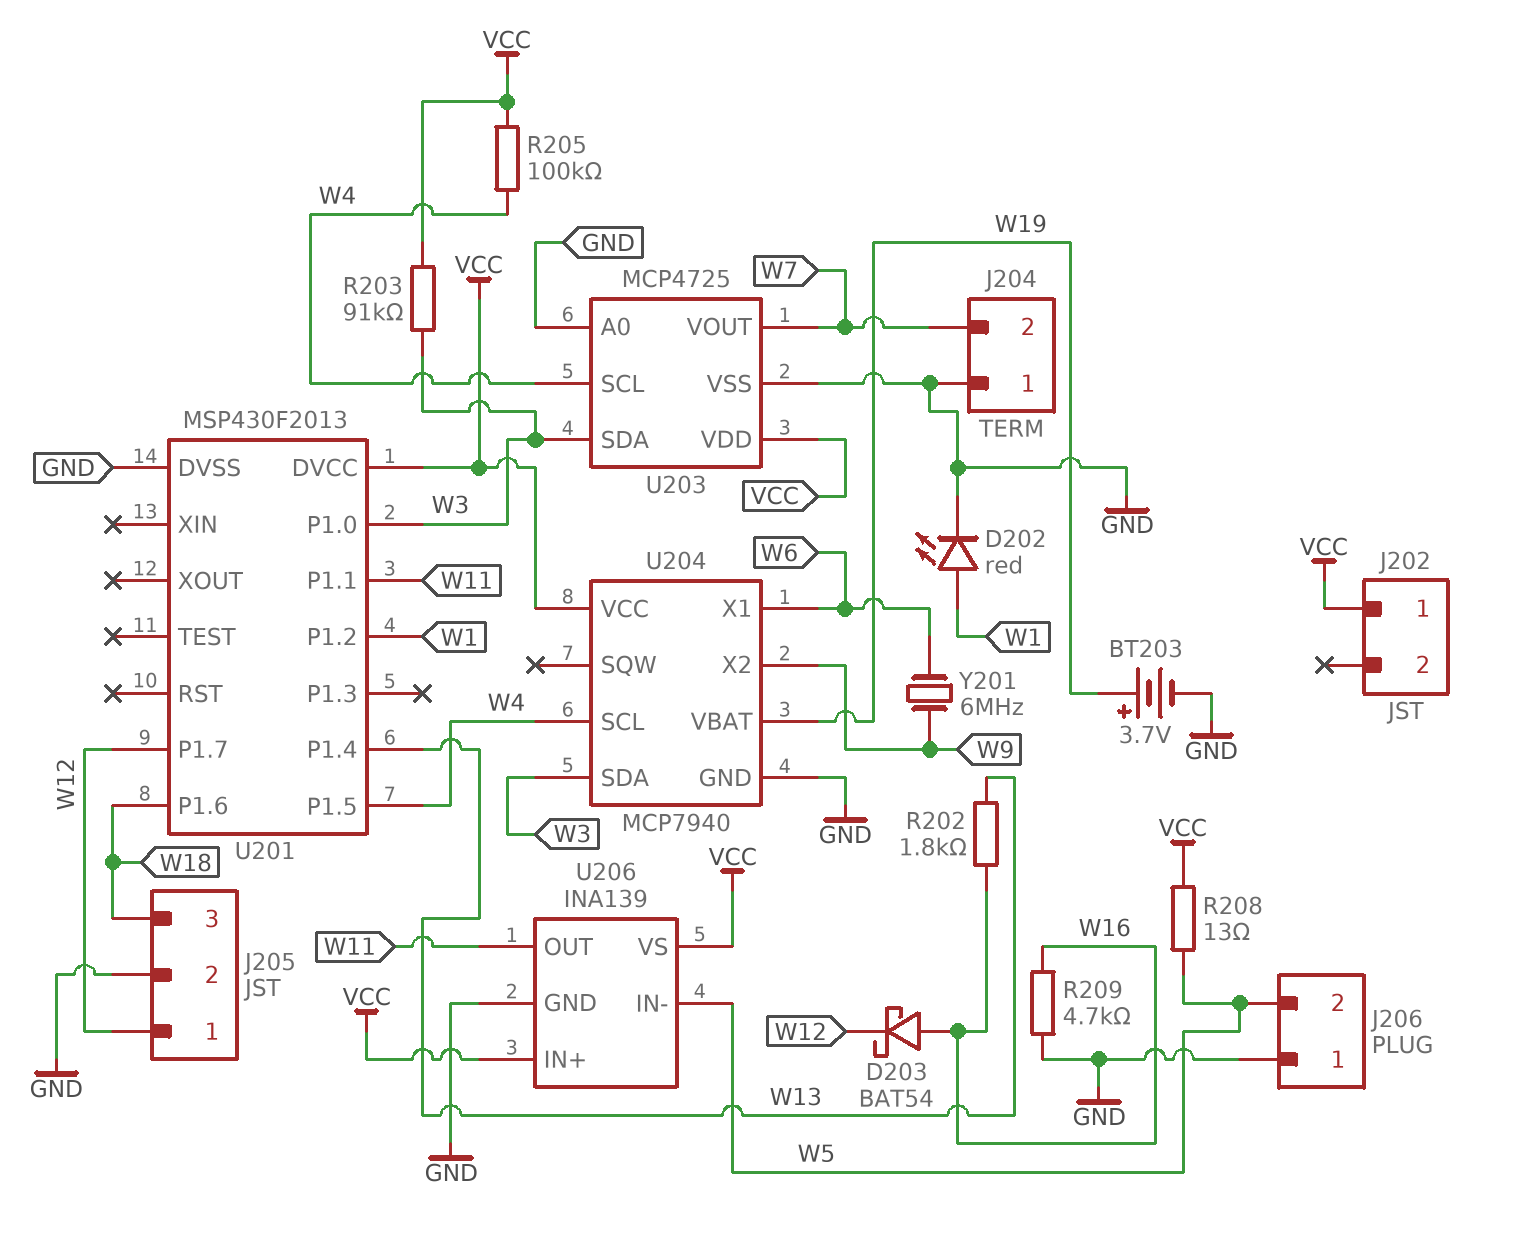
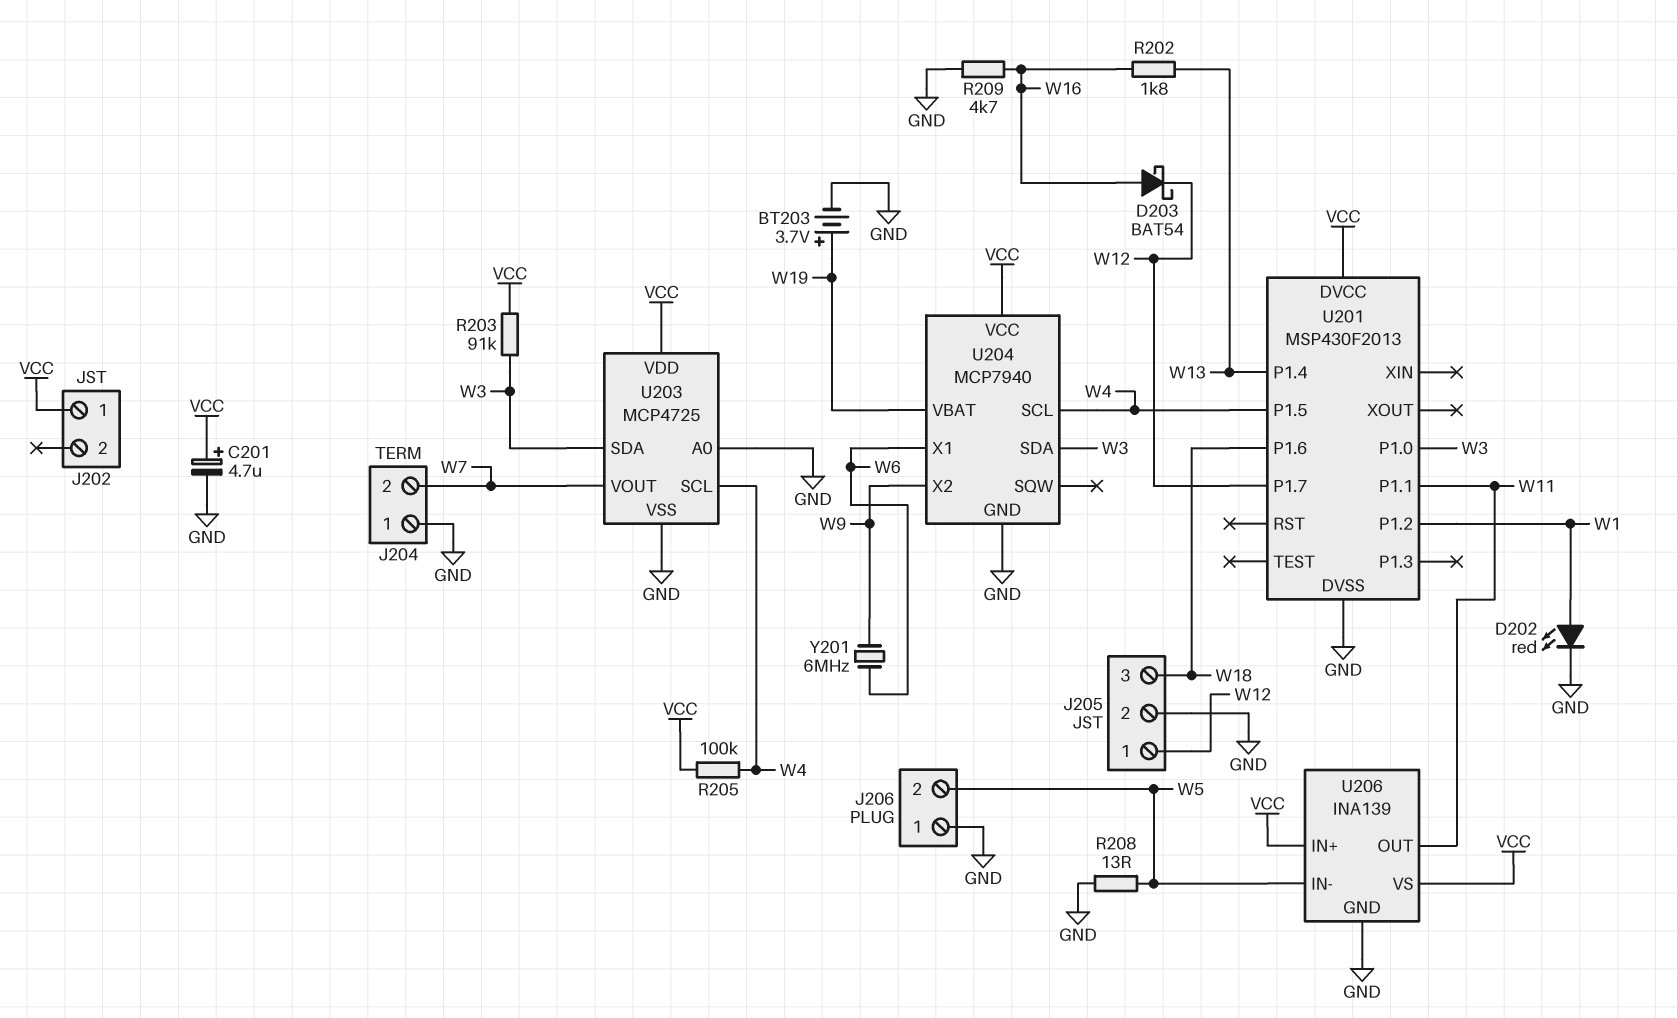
C201: none -> 4.7uF (plus VCC, minus GND)
R208: 13 (VCC, W5) -> 13 (GND, W5)

